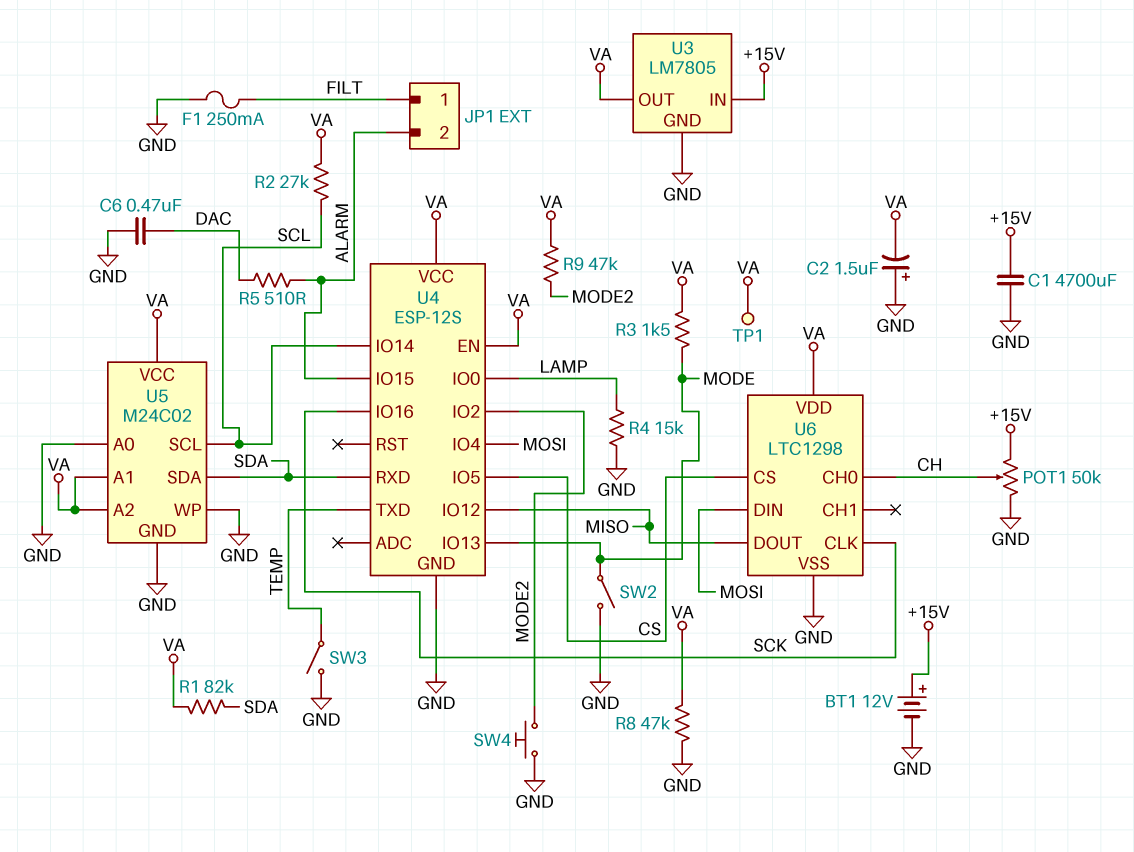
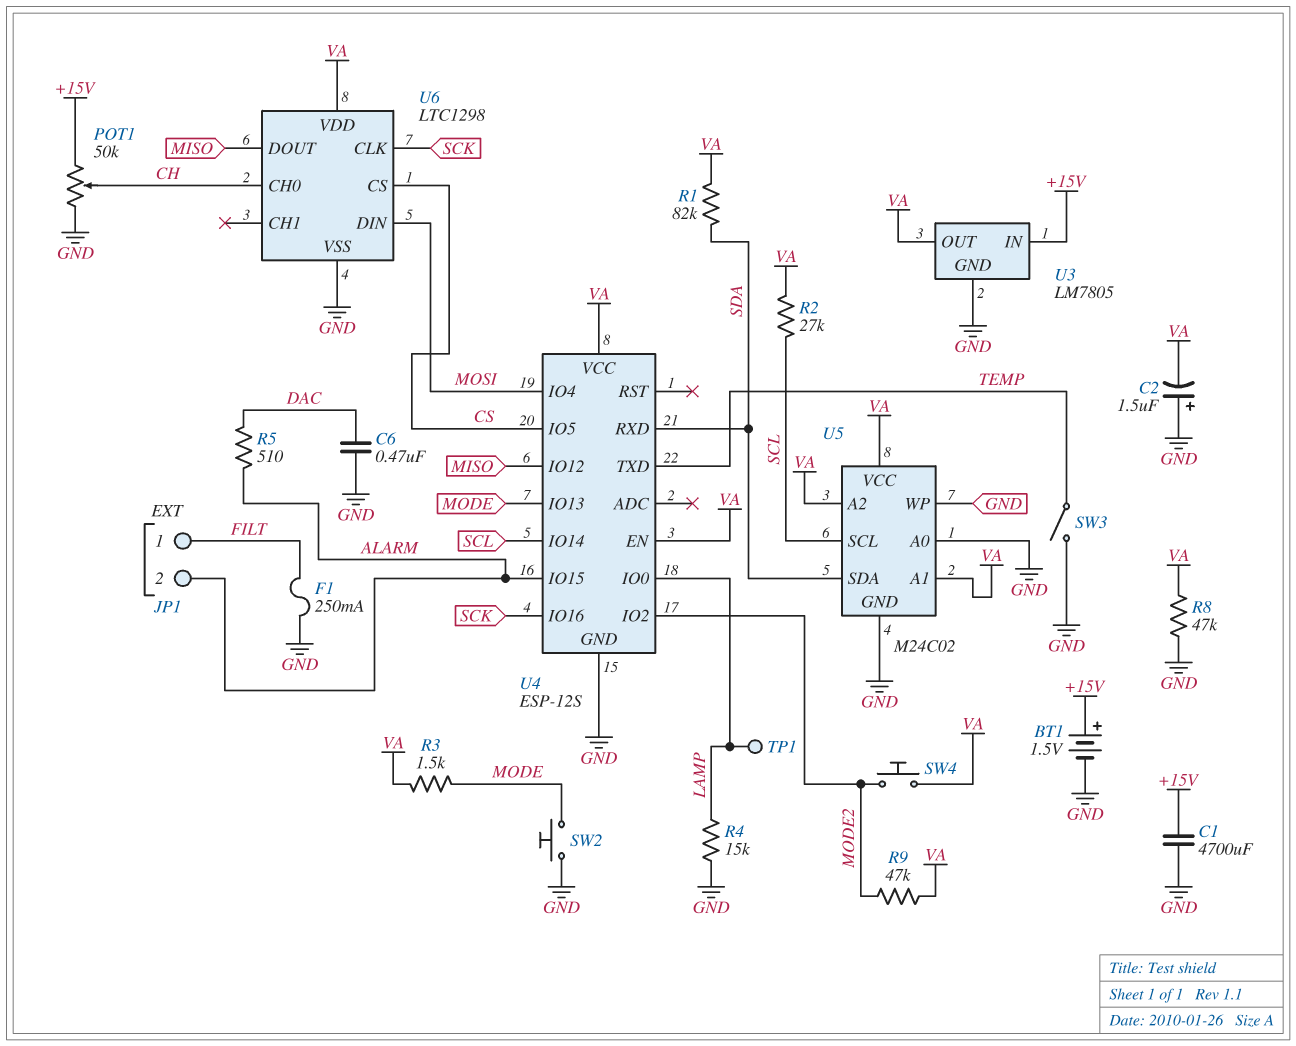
BT1: 12V (plus +15V, minus GND) -> 1.5V (plus +15V, minus GND)
SW2: switch (GND, MODE) -> button (GND, MODE)
SW4: button (GND, MODE2) -> button (MODE2, VA)
TP1: test point (VA) -> test point (LAMP)

